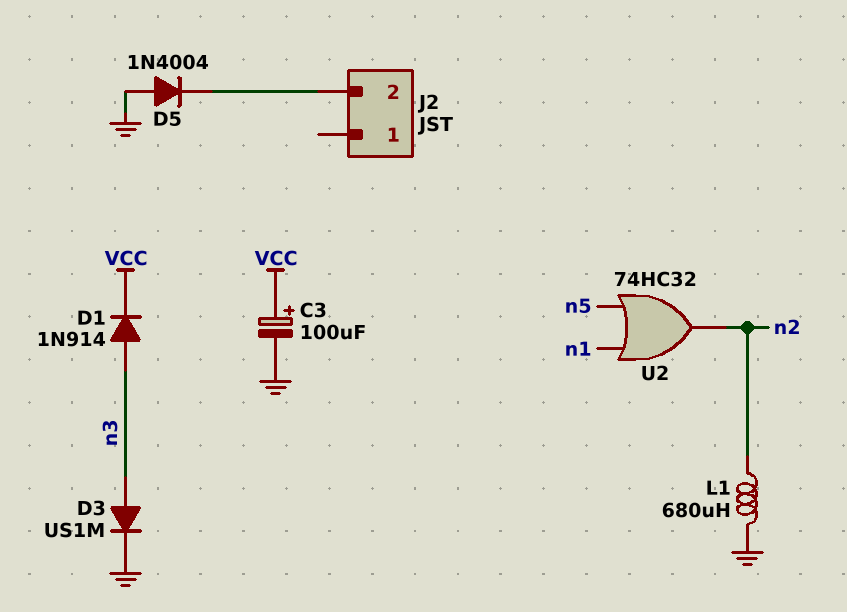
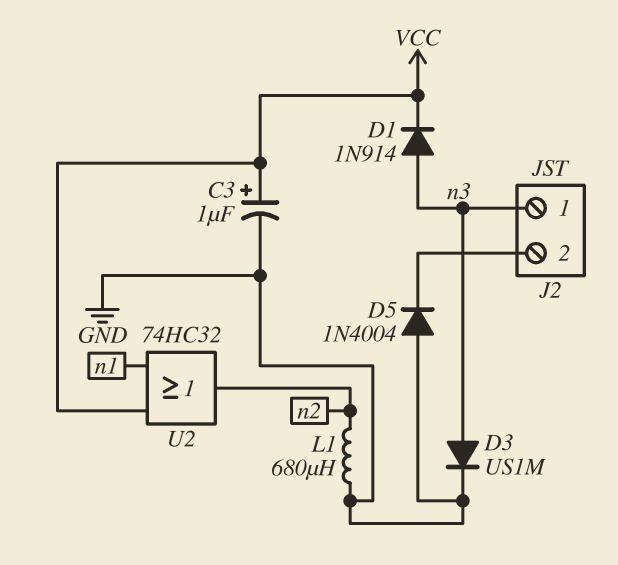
C3: 100uF (plus VCC, minus GND) -> 1uF (plus VCC, minus GND)
J2 pin 1: none -> n3
U2: OR 74HC32 (in n1, in n5, out n2) -> OR 74HC32 (in VCC, in n1, out n2)

